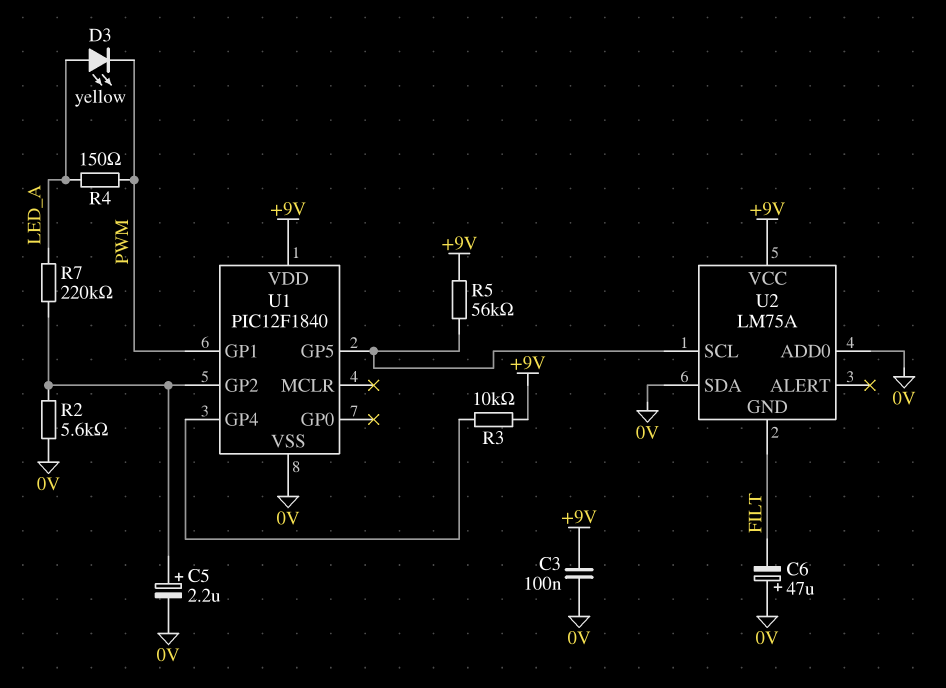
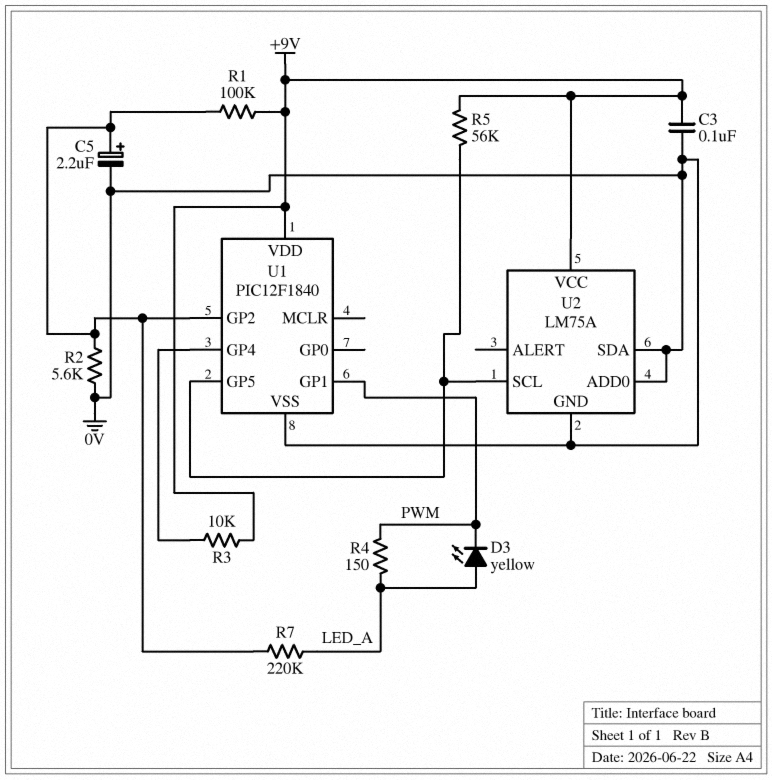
C6: 47uF (plus 0V, minus FILT) -> none
R1: none -> 100k (+9V, U1/GP2)
U2 pin GND: FILT -> 0V

